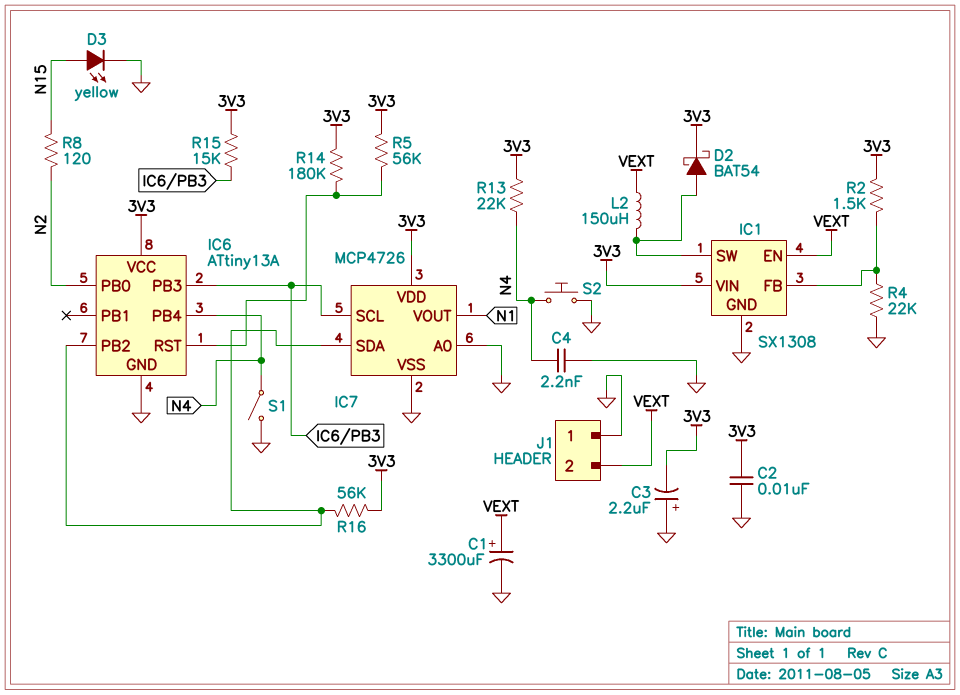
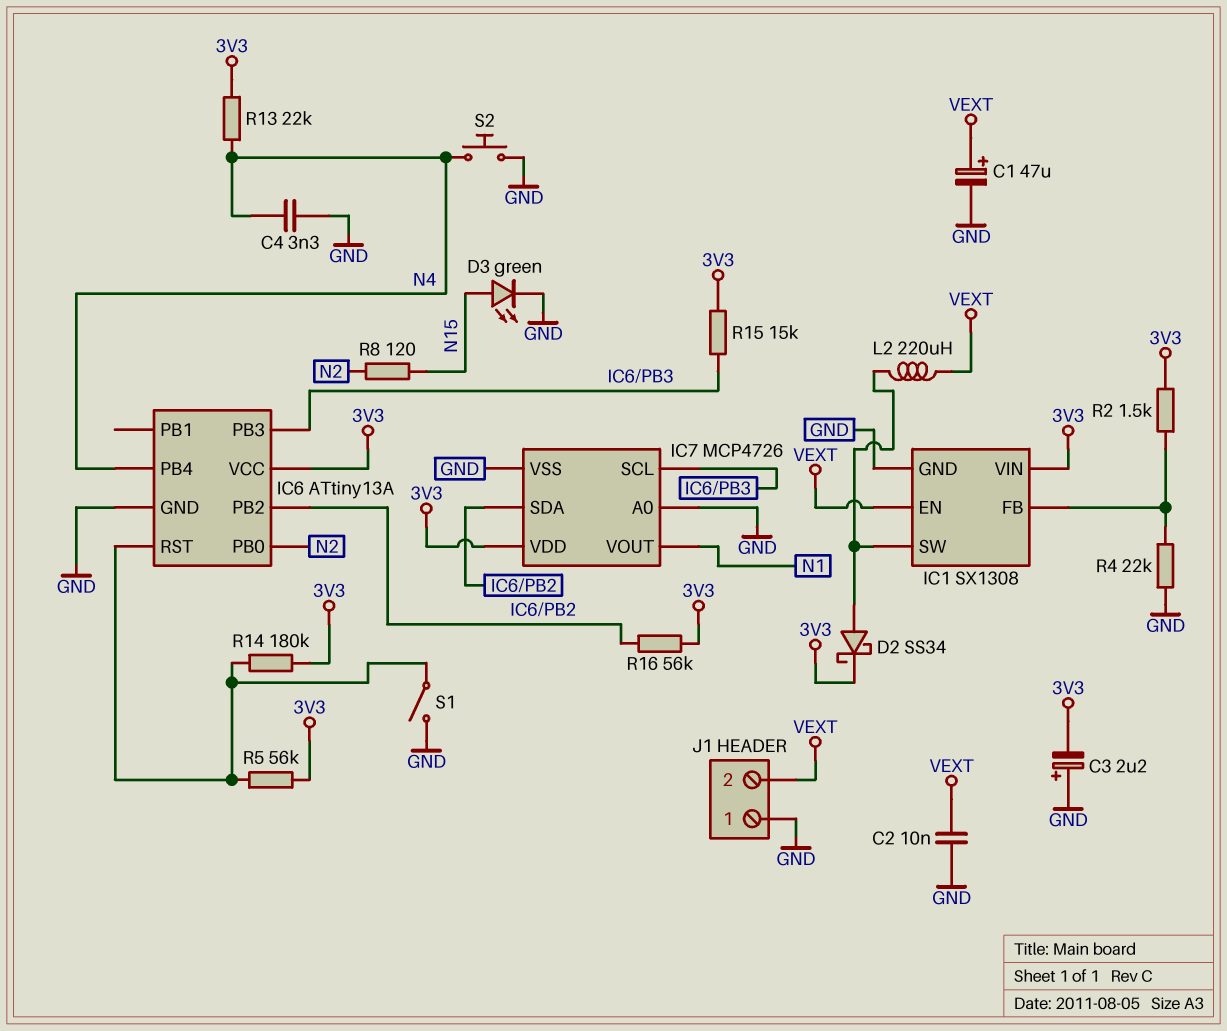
C1: 3300uF (plus VEXT, minus GND) -> 47uF (plus VEXT, minus GND)
C2: 10nF (3V3, GND) -> 10nF (GND, VEXT)
C4: 2.2nF (GND, N4) -> 3.3nF (GND, N4)
D2: schottky BAT54 (A IC1/SW, K 3V3) -> schottky SS34 (A IC1/SW, K 3V3)
D3: LED yellow (A N15, K GND) -> LED green (A N15, K GND)
L2: 150uH (IC1/SW, VEXT) -> 220uH (IC1/SW, VEXT)
S1: switch (GND, N4) -> switch (GND, IC6/RST)

